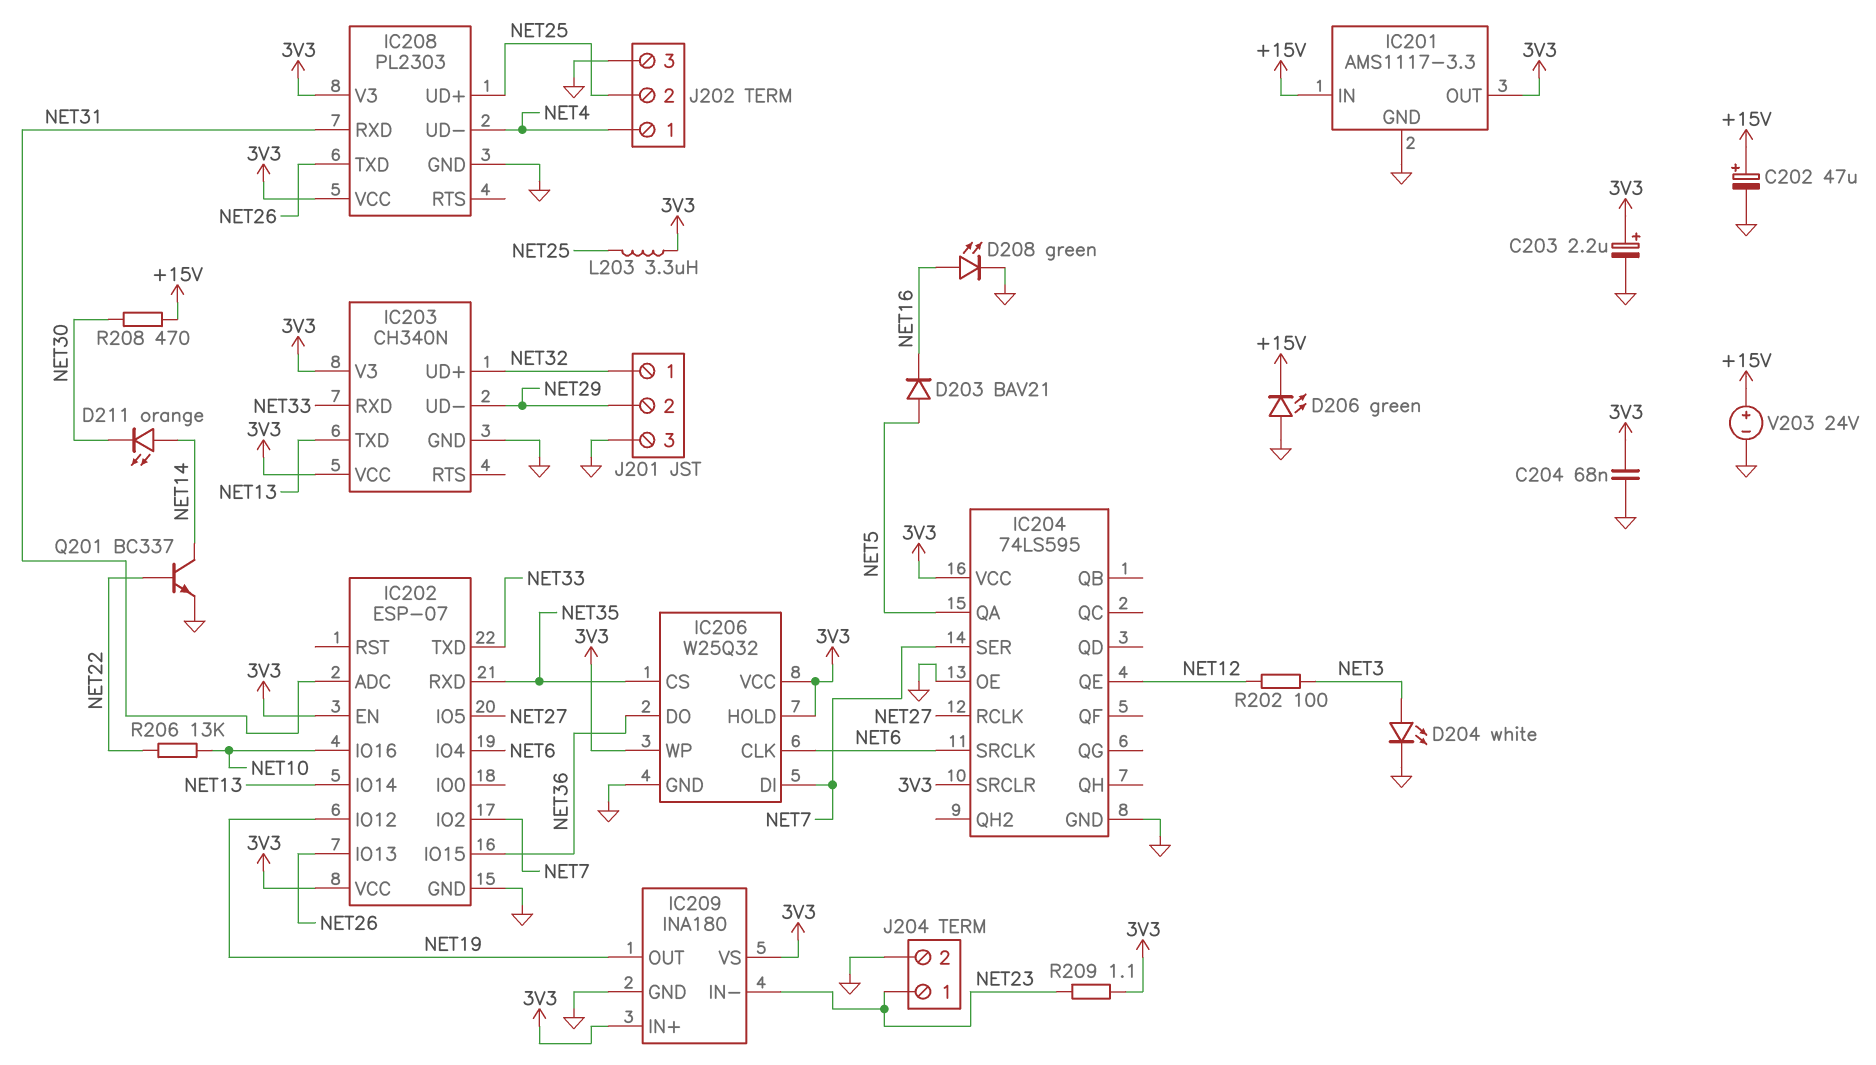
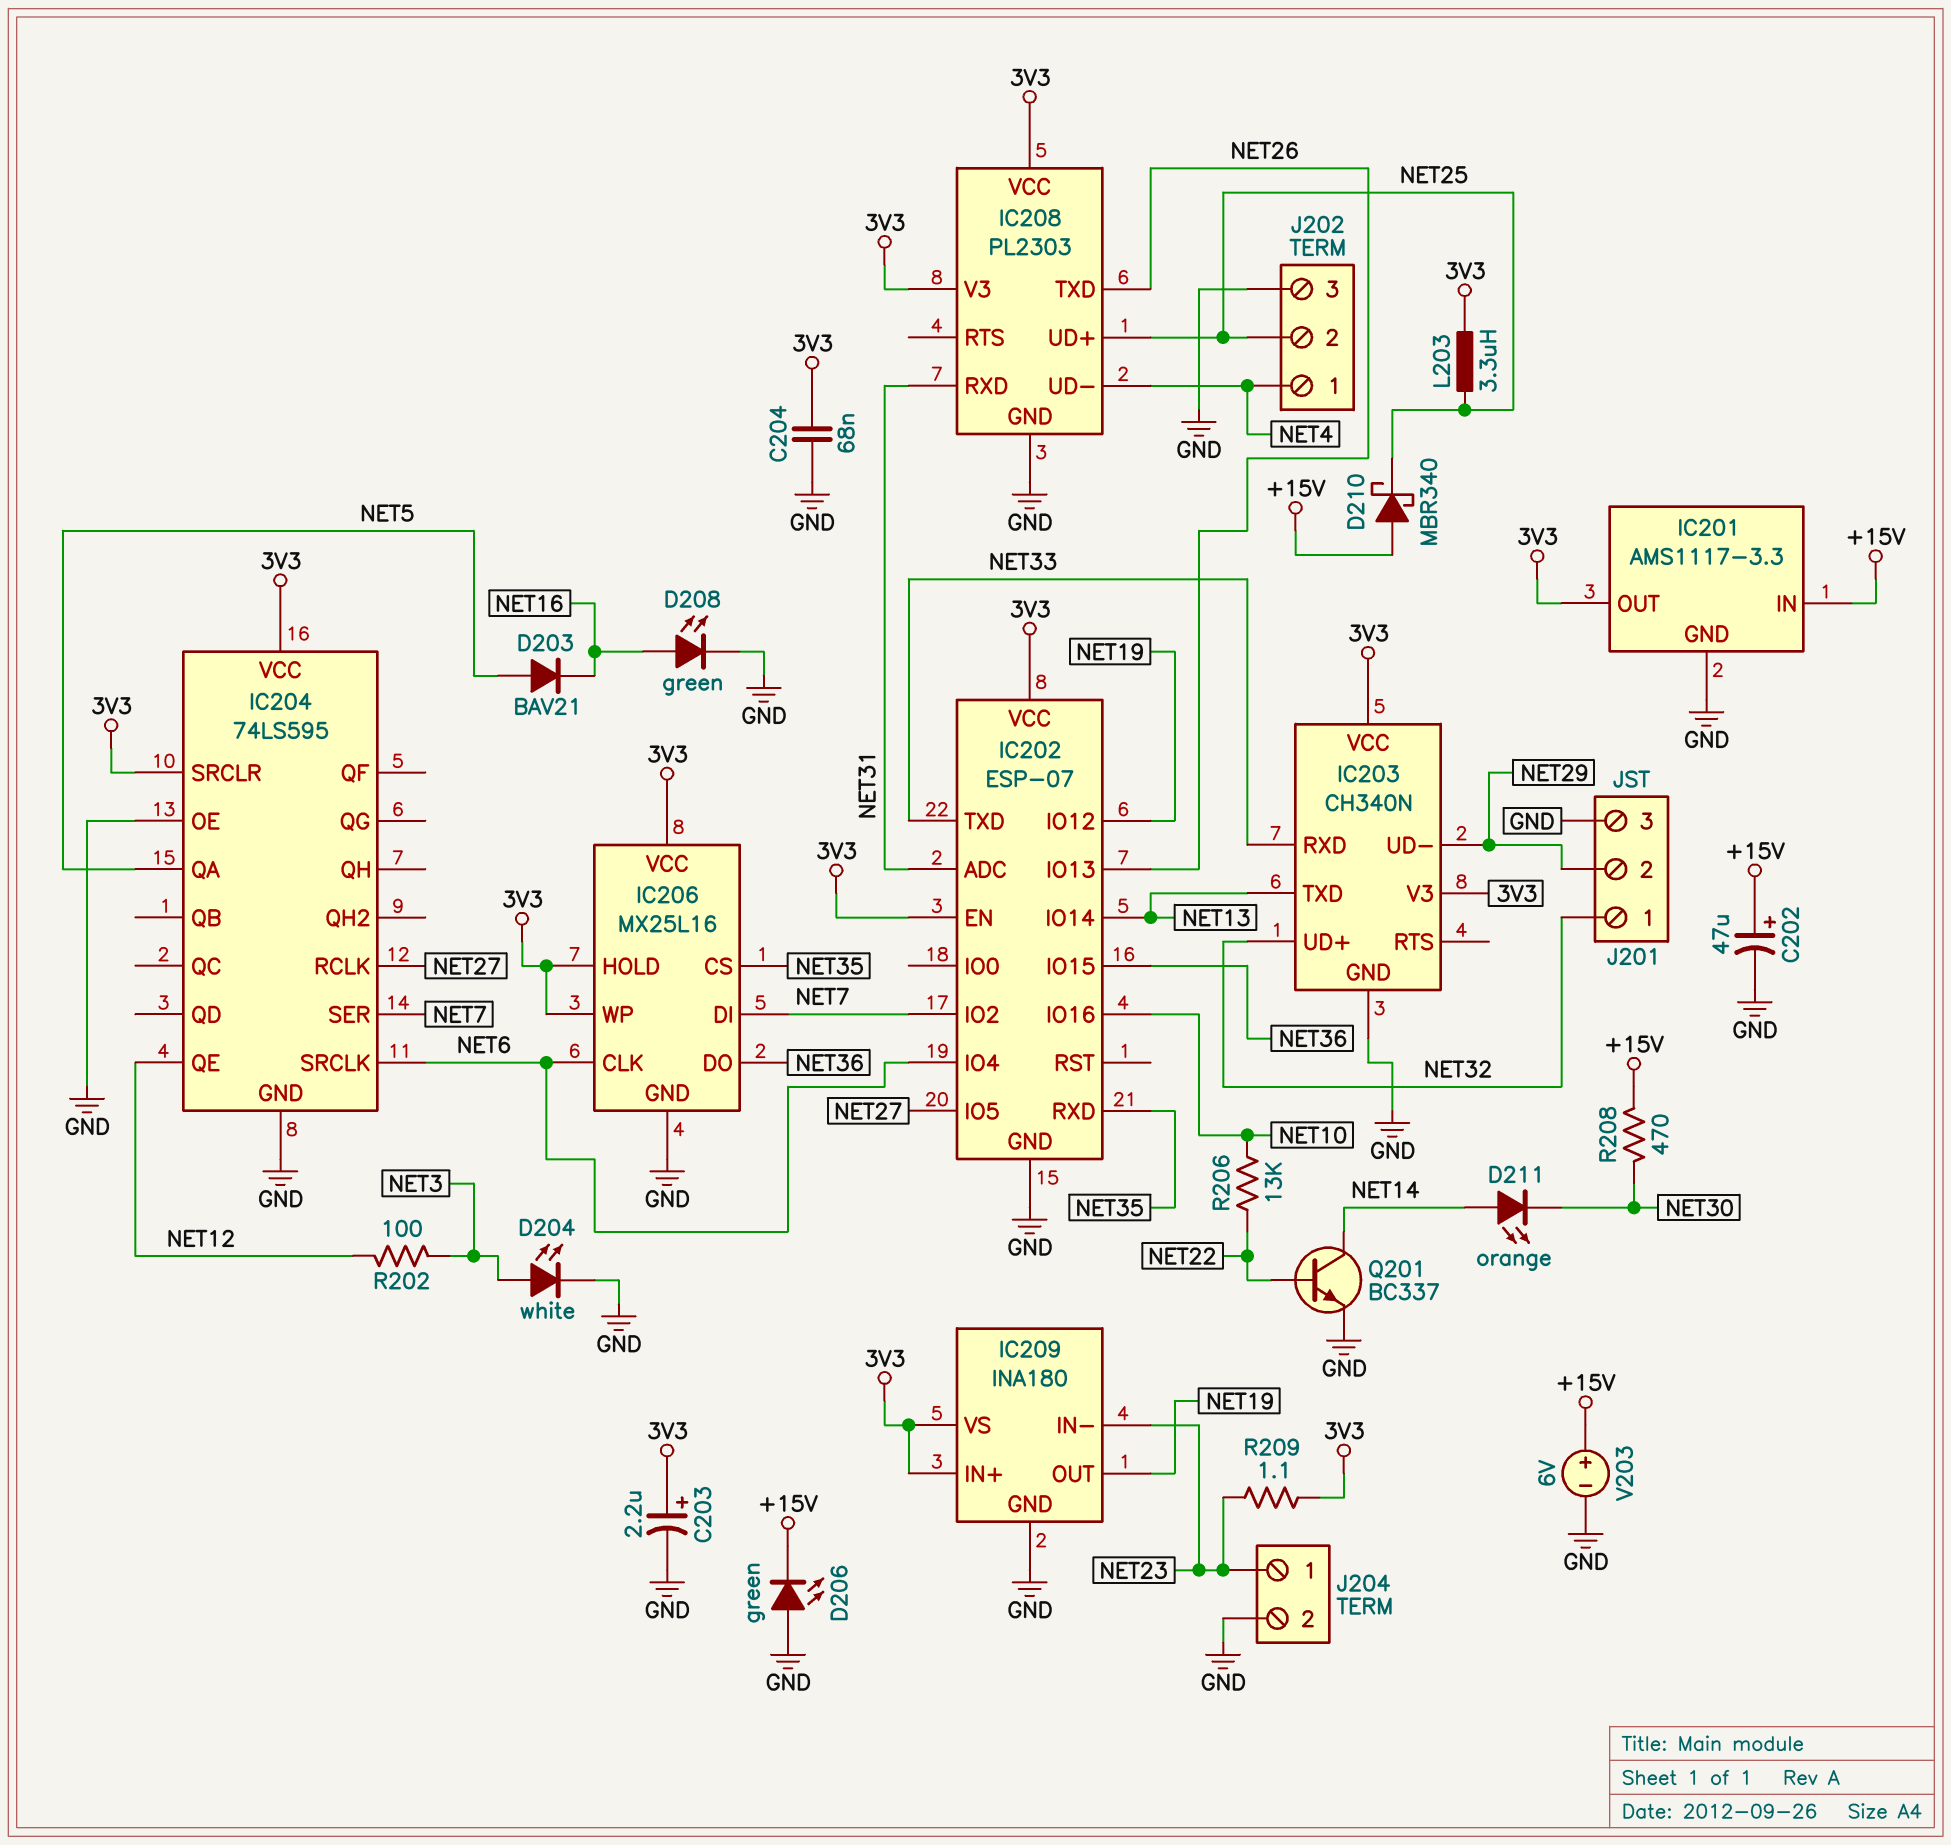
D210: none -> schottky MBR340 (A +15V, K NET25)
IC206: W25Q32 -> MX25L16
V203: 24V (plus +15V, minus GND) -> 6V (plus +15V, minus GND)

